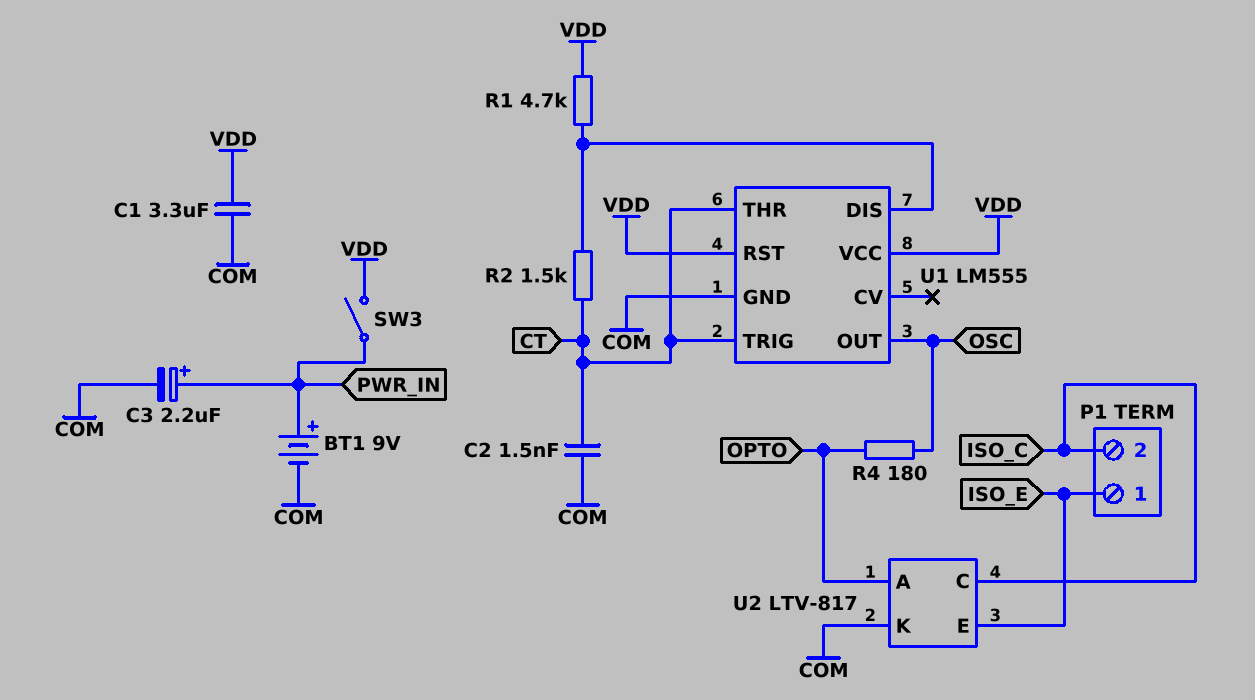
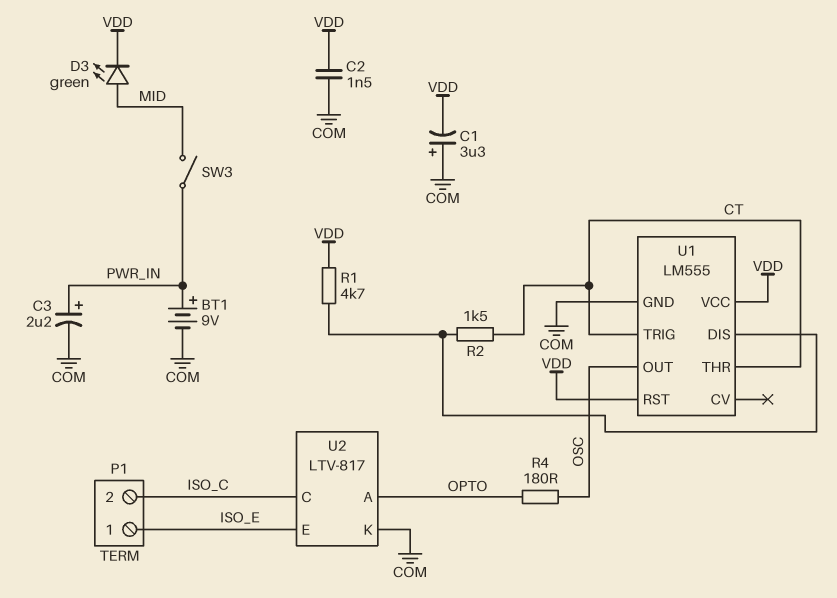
C1: 3.3uF (COM, VDD) -> 3.3uF (plus COM, minus VDD)
C2: 1.5nF (COM, CT) -> 1.5nF (COM, VDD)
D3: none -> LED green (A MID, K VDD)
SW3: switch (PWR_IN, VDD) -> switch (MID, PWR_IN)

